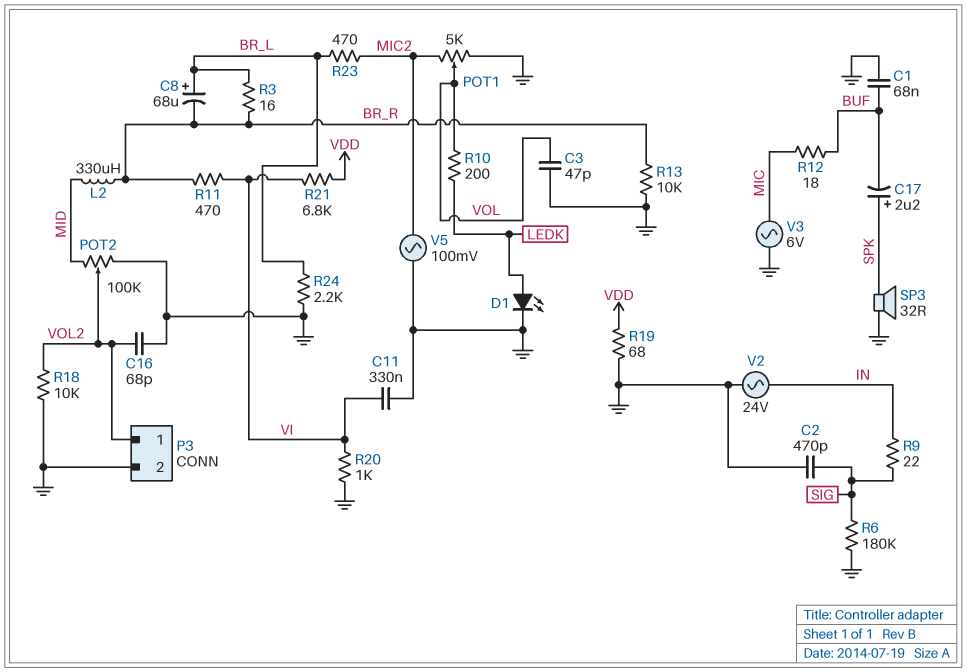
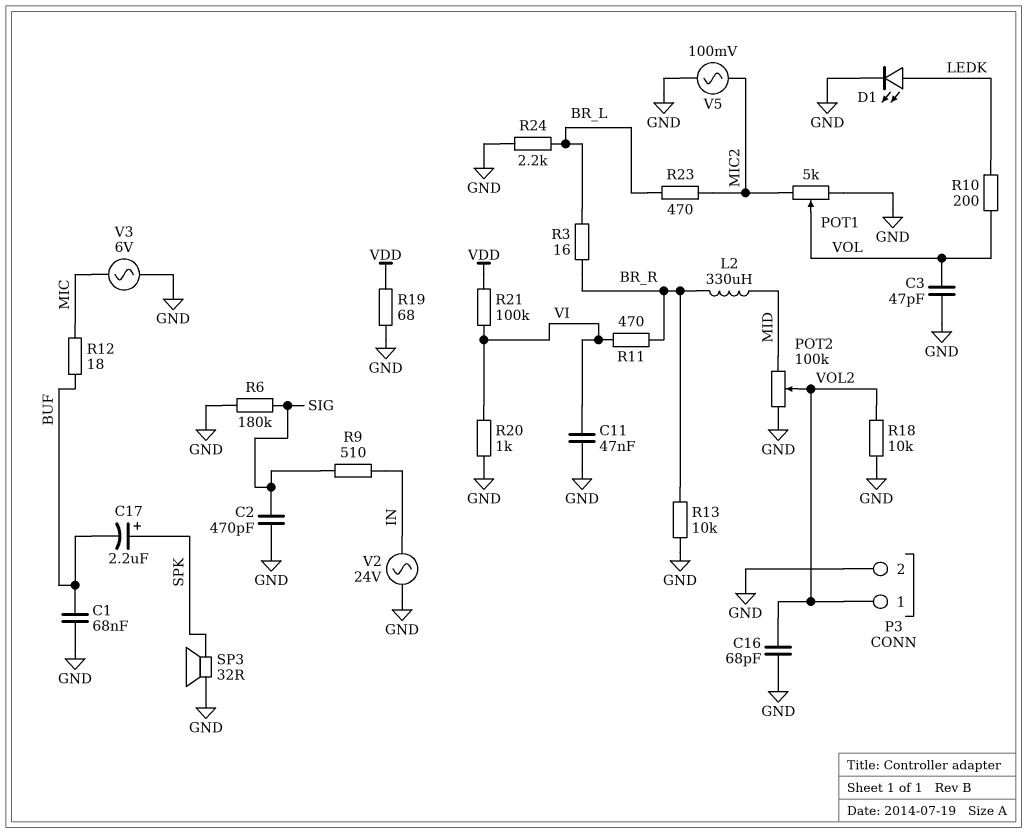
C8: 68uF (plus BR_L, minus BR_R) -> none
C11: 330nF (GND, VI) -> 47nF (GND, VI)
R9: 22 (IN, SIG) -> 510 (IN, SIG)
R21: 6.8k (VDD, VI) -> 100k (VDD, VI)

